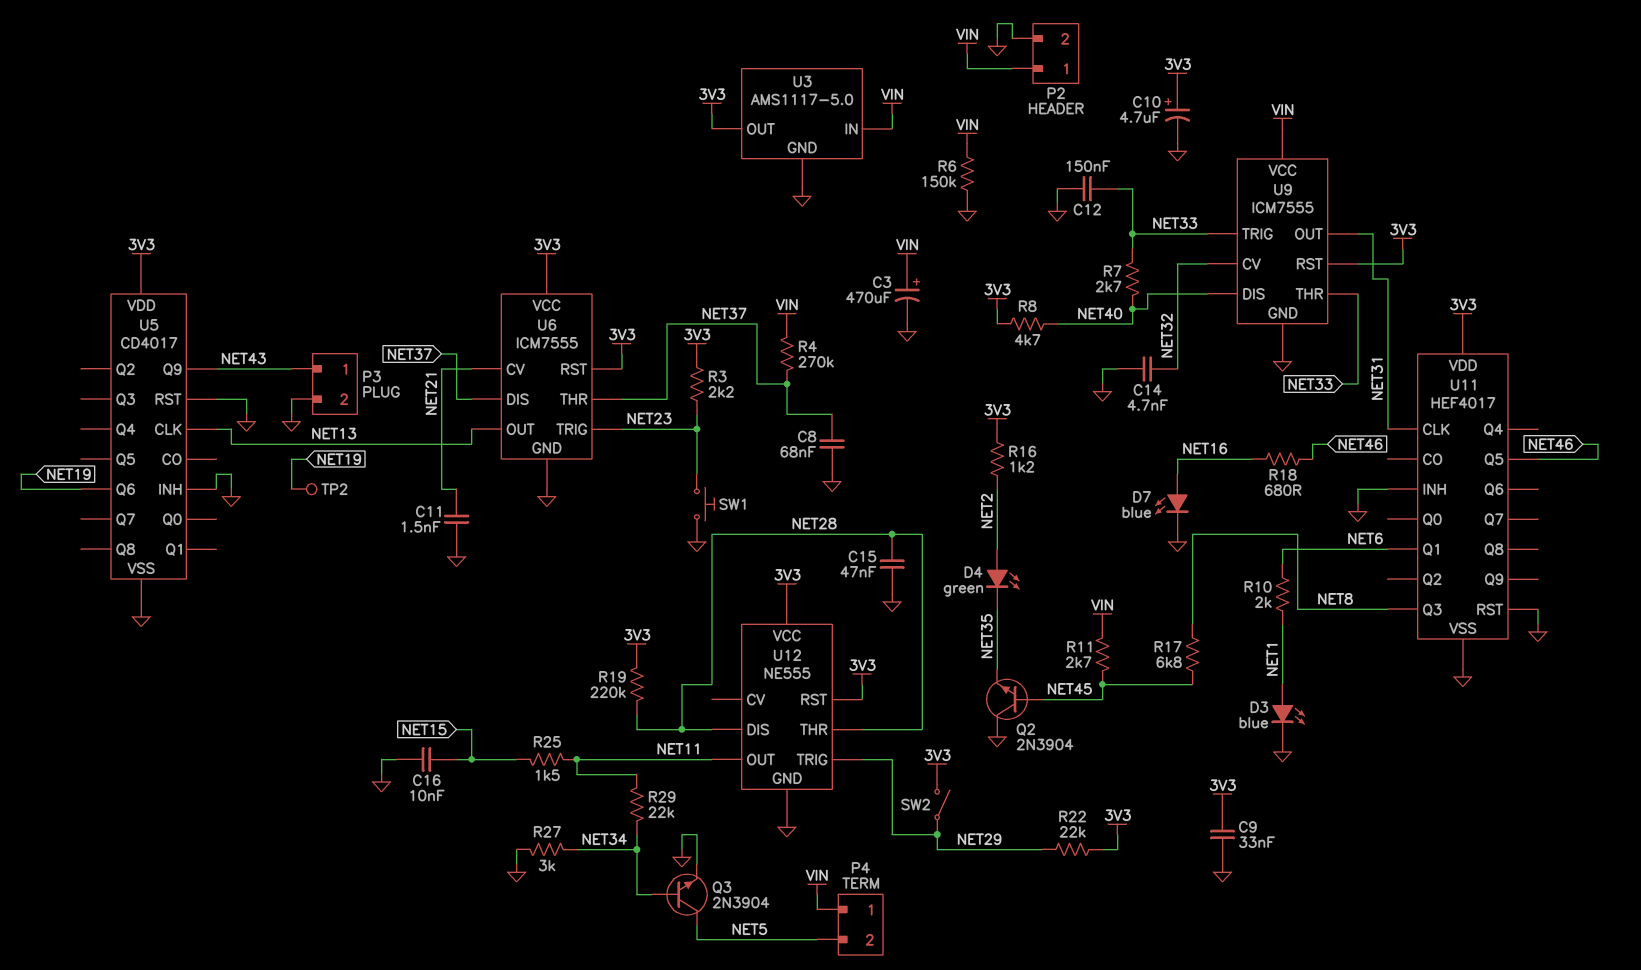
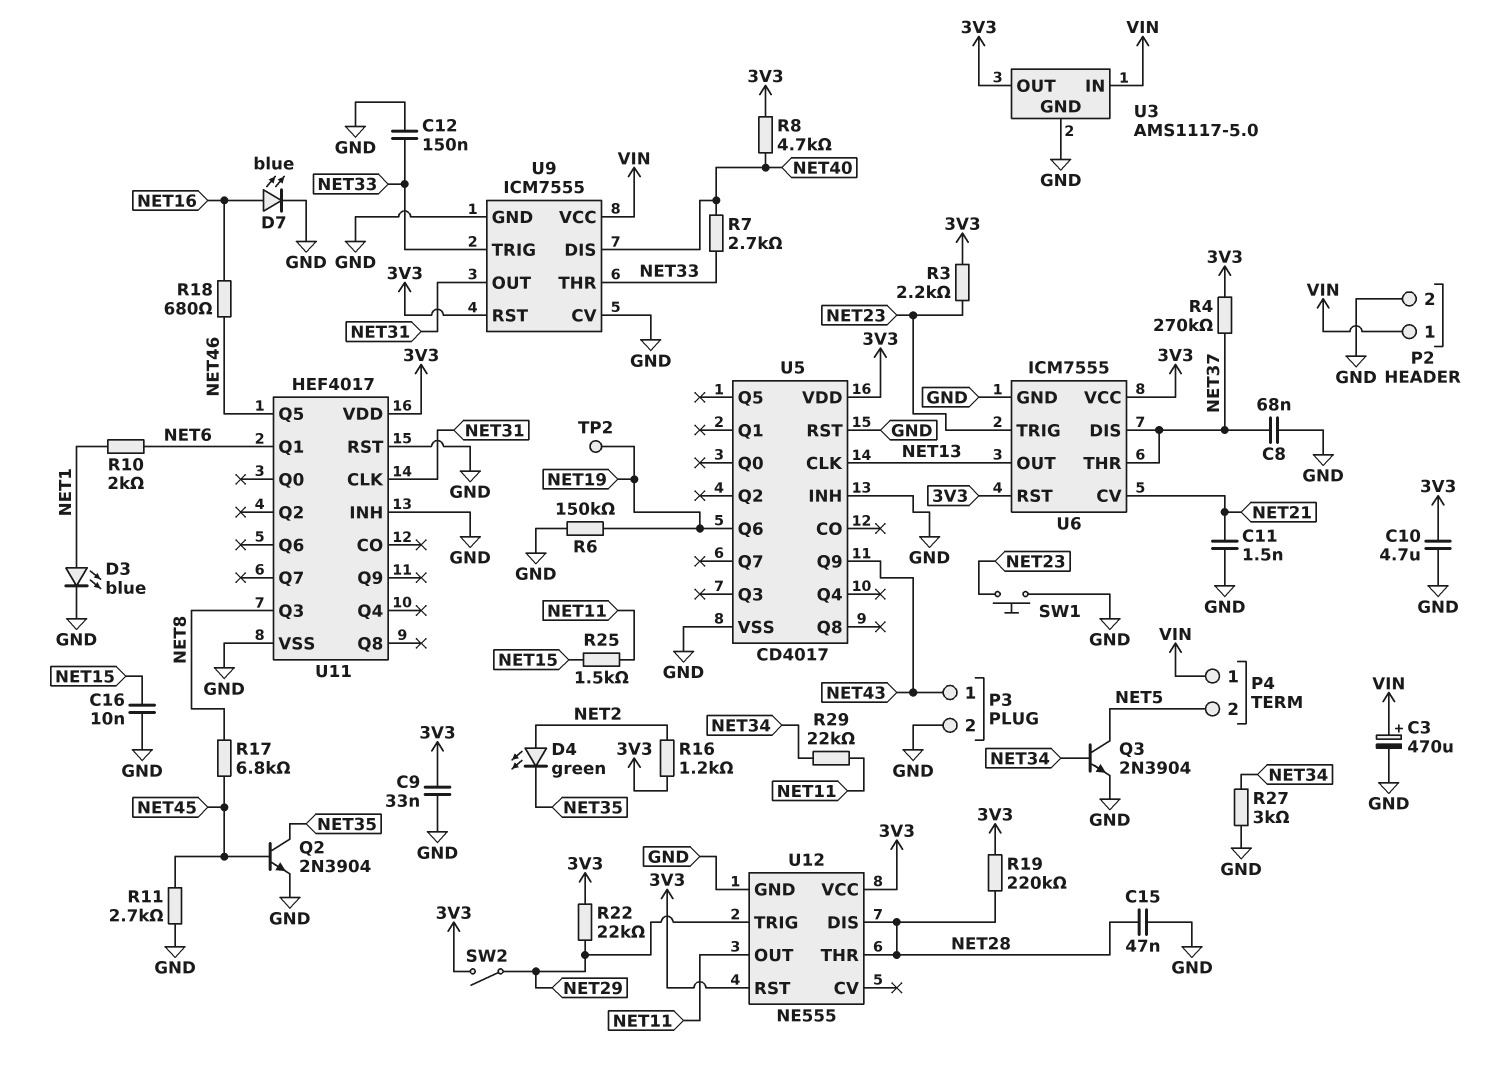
C10: 4.7uF (plus 3V3, minus GND) -> 4.7uF (3V3, GND)
C14: 4.7nF (GND, NET32) -> none
Q2: NPN 2N3904 (B NET45, C GND, E NET35) -> NPN 2N3904 (B NET45, C NET35, E GND)
R4: 270k (NET37, VIN) -> 270k (3V3, NET37)
R6: 150k (GND, VIN) -> 150k (GND, NET19)
R11: 2.7k (NET45, VIN) -> 2.7k (GND, NET45)
U9 pin CV: NET32 -> GND

